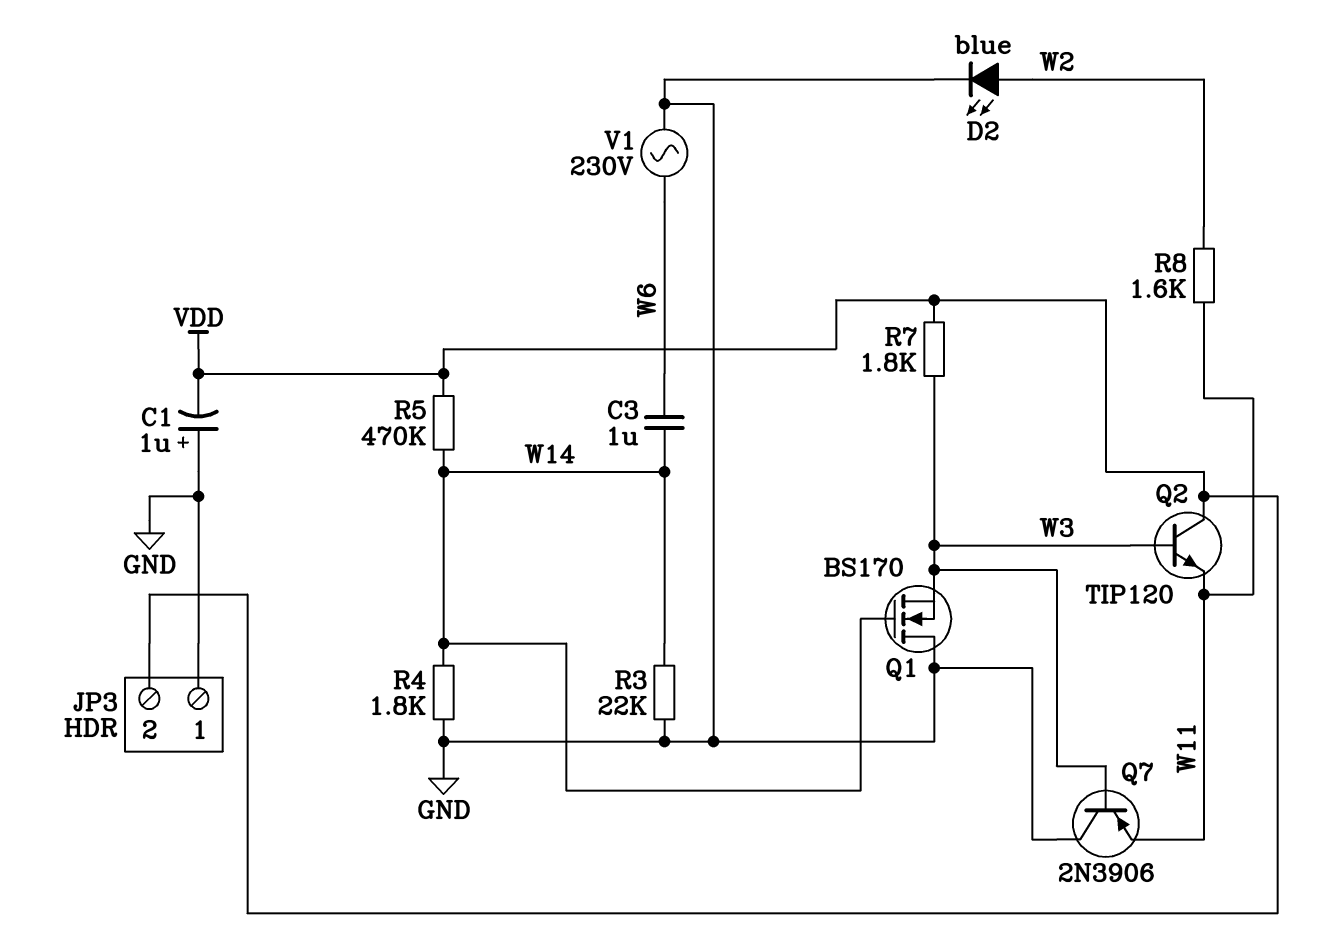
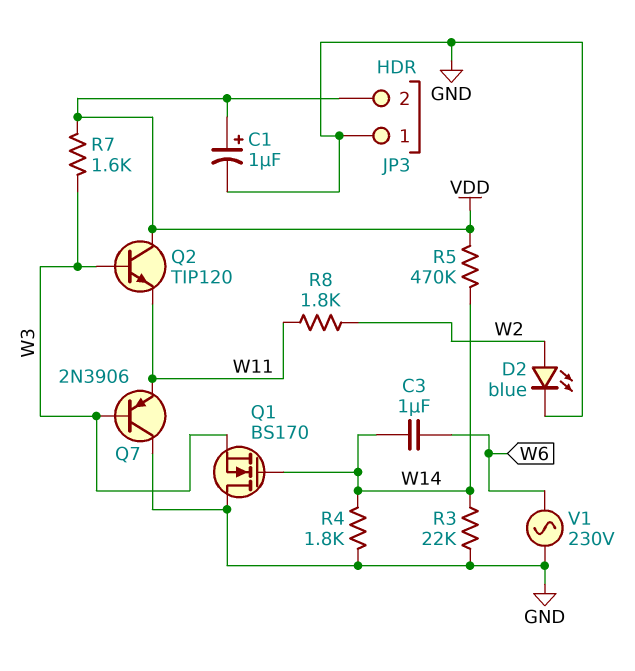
C1: 1uF (plus GND, minus VDD) -> 1uF (plus VDD, minus GND)
R7: 1.8k (VDD, W3) -> 1.6k (VDD, W3)
R8: 1.6k (W2, W11) -> 1.8k (W2, W11)

